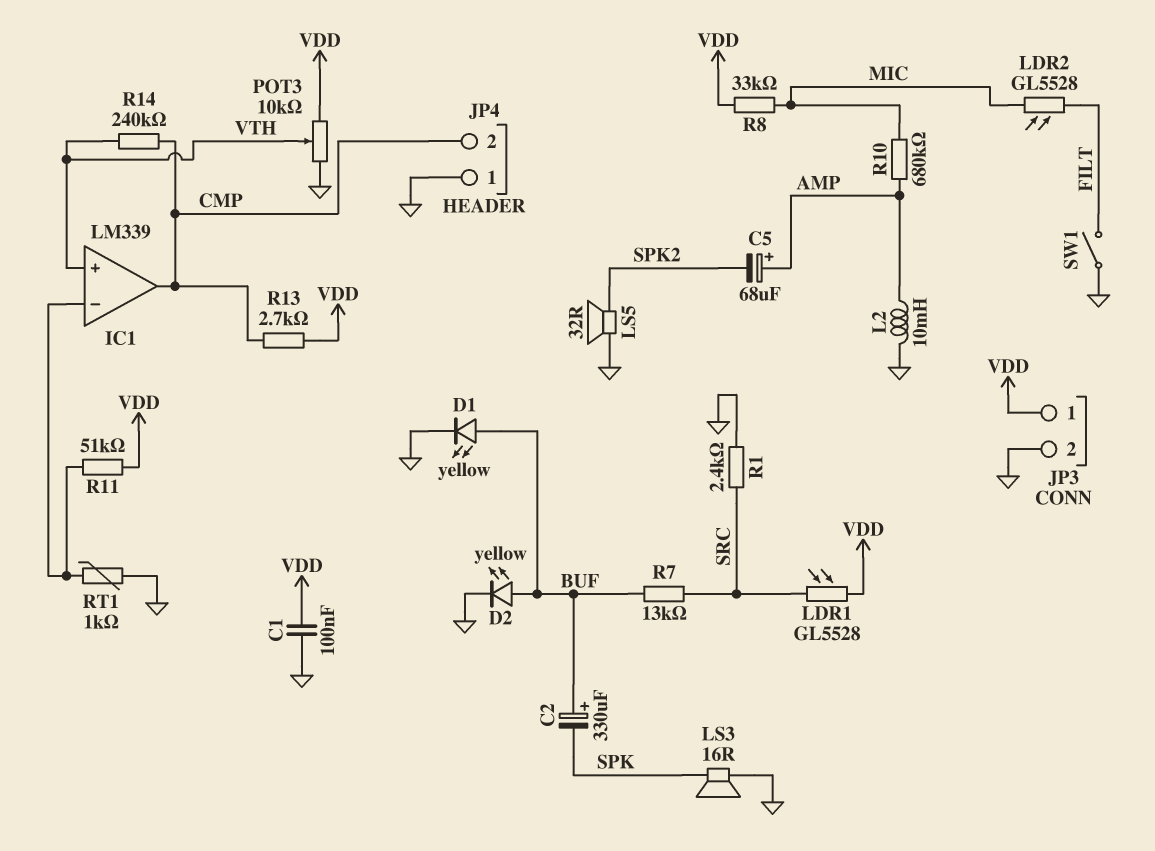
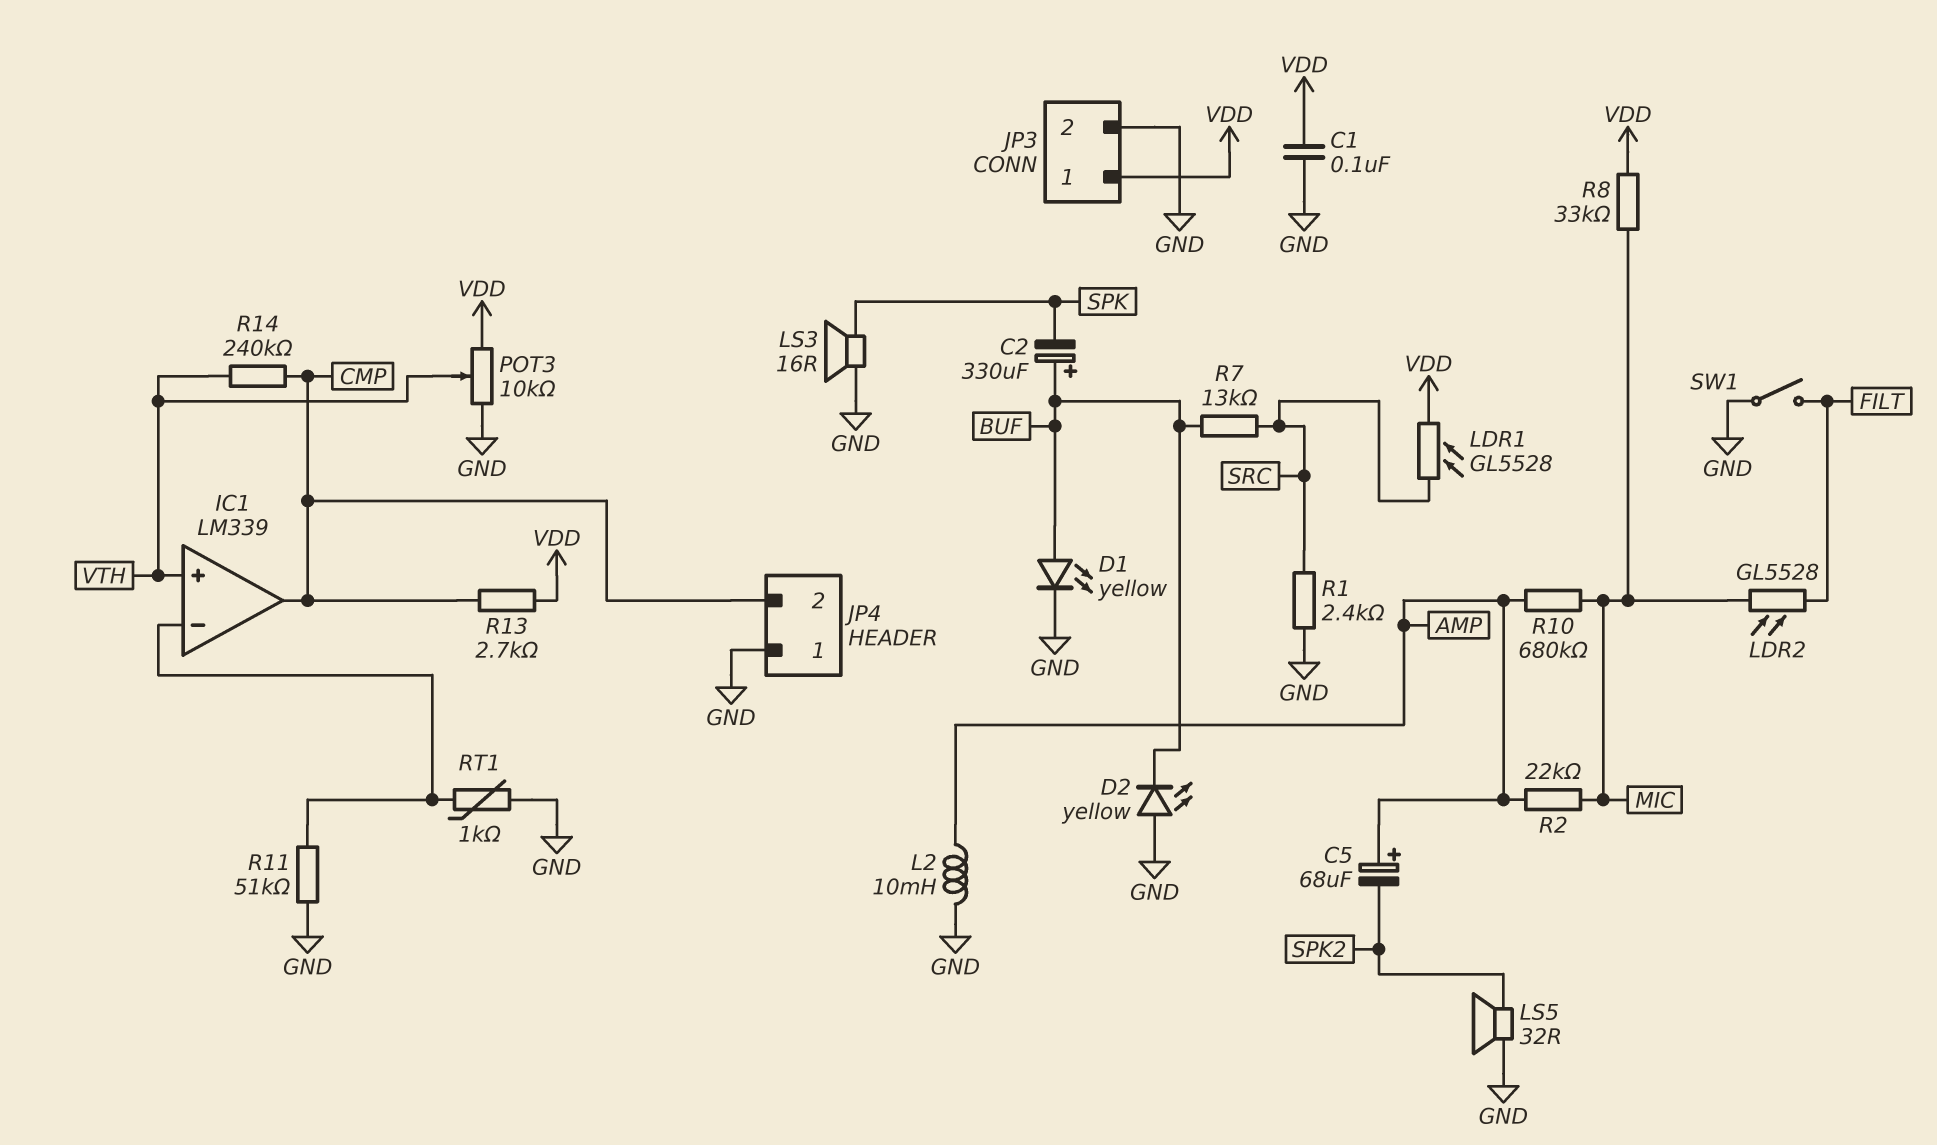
D2: LED yellow (A BUF, K GND) -> LED yellow (A GND, K BUF)
R2: none -> 22k (AMP, MIC)
R11: 51k (IC1/in-, VDD) -> 51k (GND, IC1/in-)

